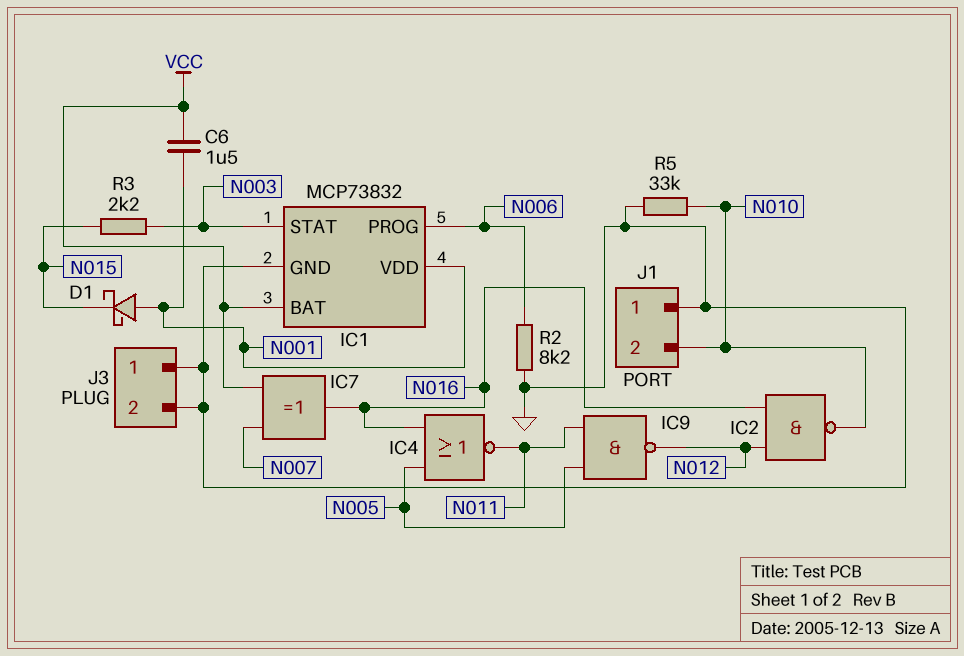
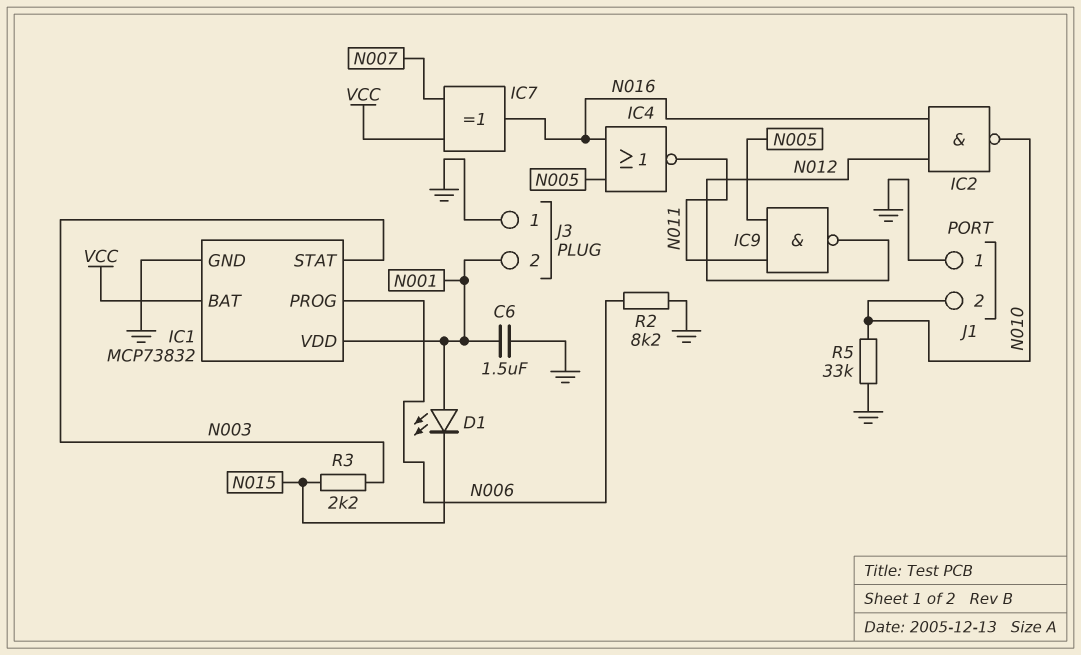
C6: 1.5uF (N001, VCC) -> 1.5uF (GND, N001)
D1: schottky (A N001, K N015) -> LED (A N001, K N015)
J3 pin 2: GND -> N001

